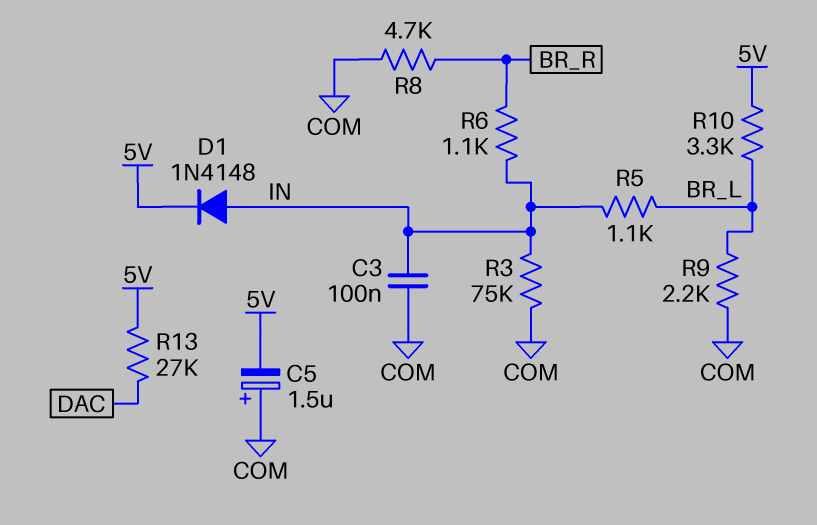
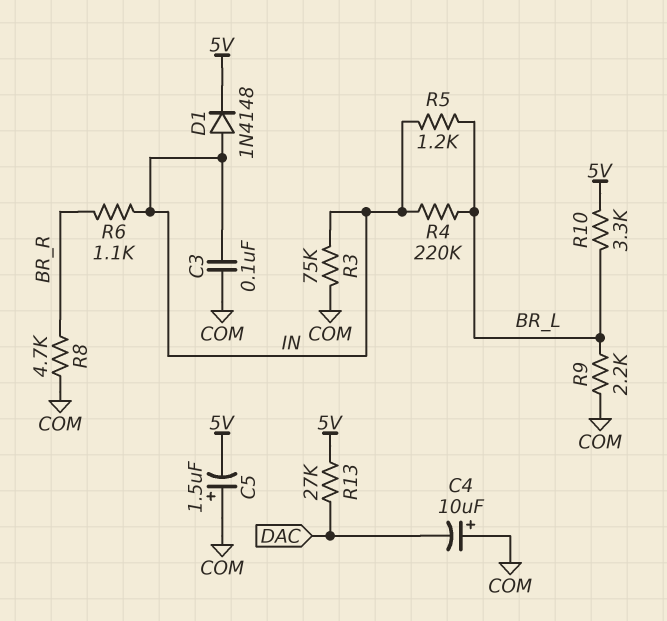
C4: none -> 10uF (plus COM, minus DAC)
R4: none -> 220k (BR_L, IN)
R5: 1.1k (BR_L, IN) -> 1.2k (BR_L, IN)

